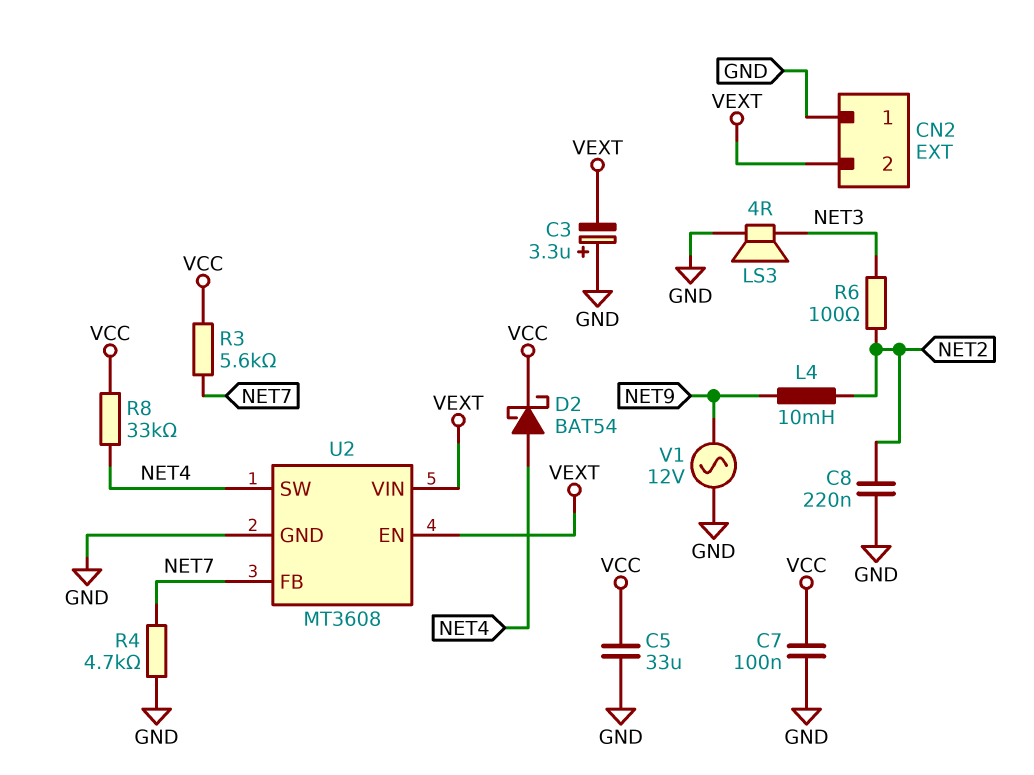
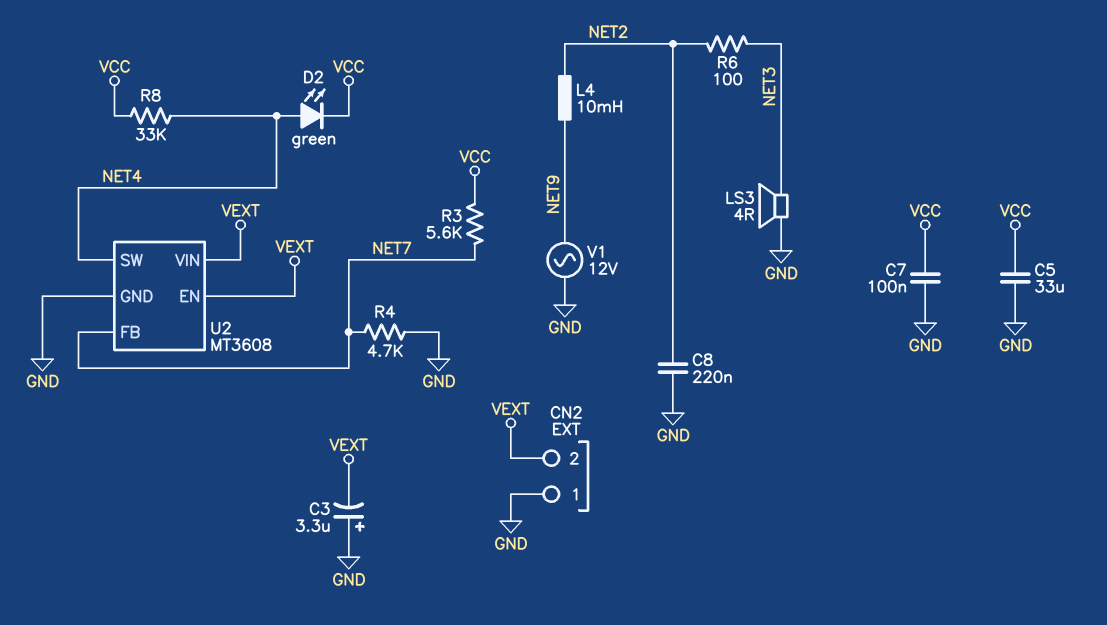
D2: schottky BAT54 (A NET4, K VCC) -> LED green (A NET4, K VCC)

